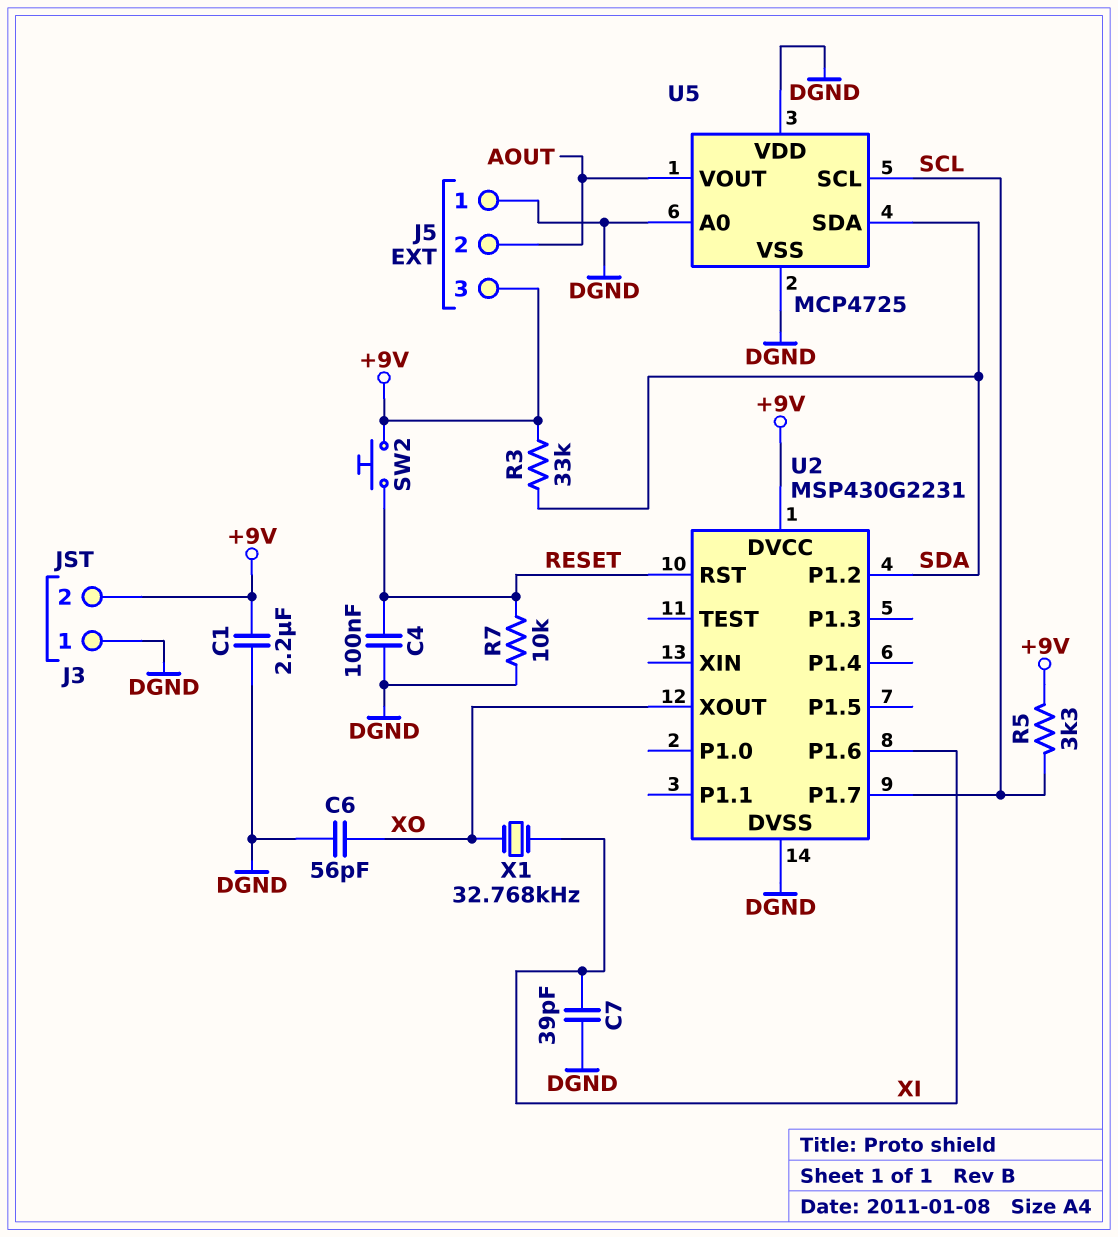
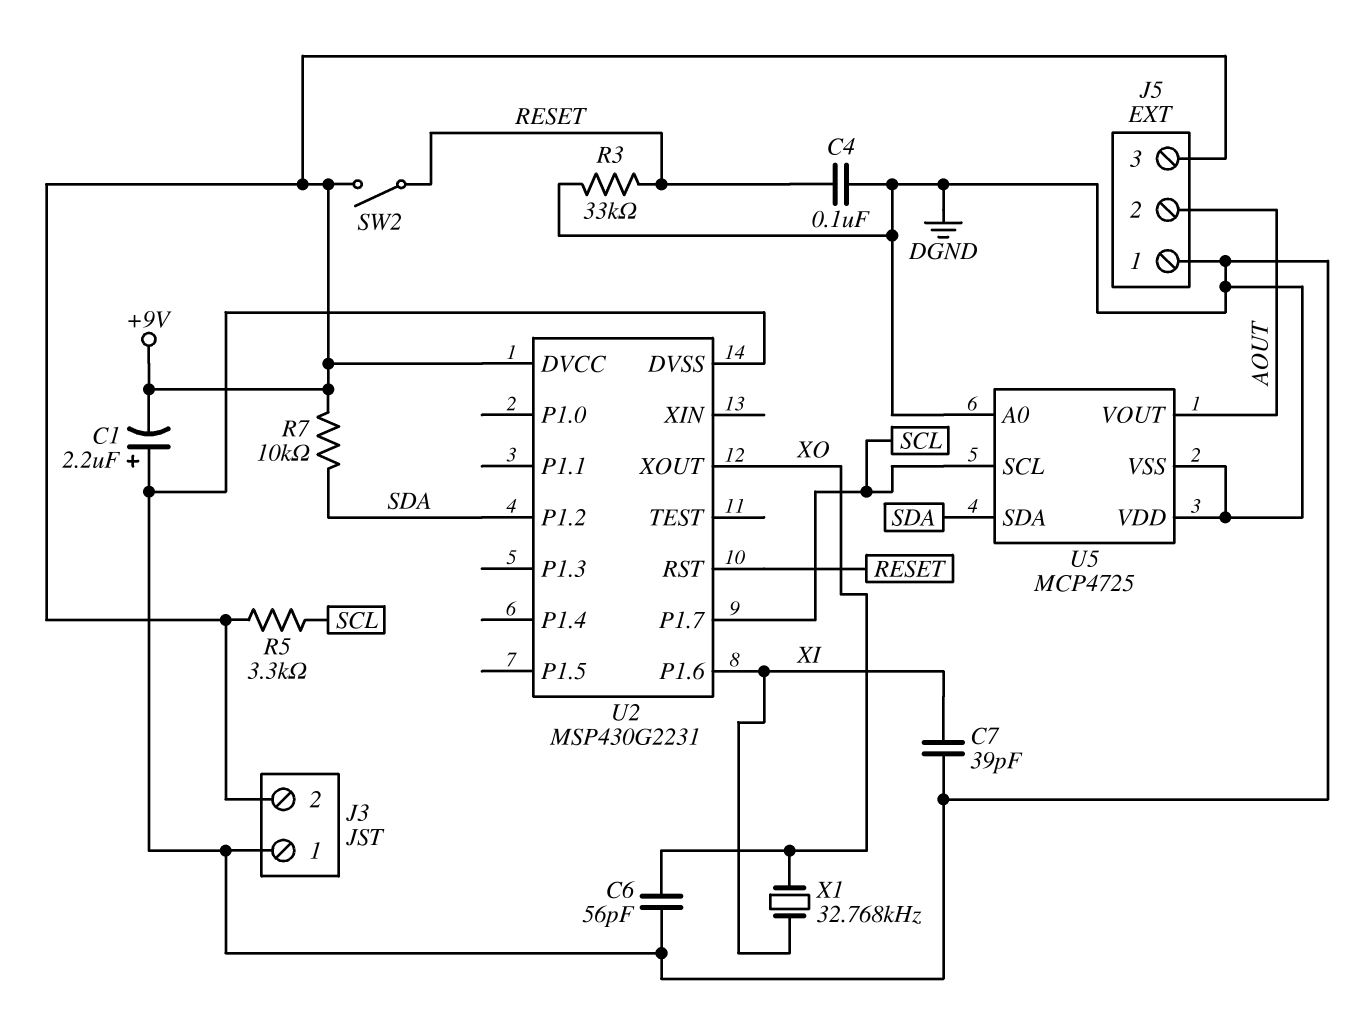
C1: 2.2uF (+9V, DGND) -> 2.2uF (plus DGND, minus +9V)
R3: 33k (+9V, SDA) -> 33k (DGND, RESET)
R7: 10k (DGND, RESET) -> 10k (+9V, SDA)
SW2: button (+9V, RESET) -> switch (+9V, RESET)

